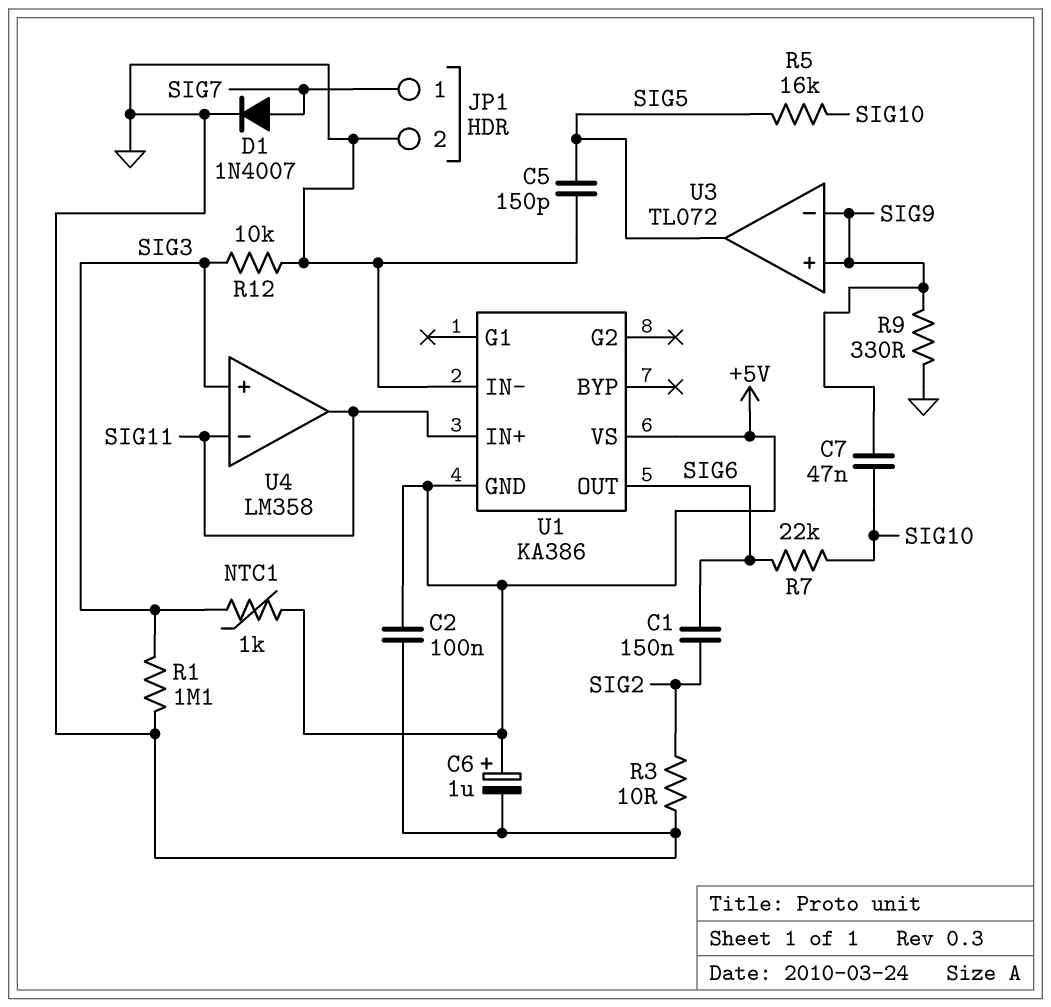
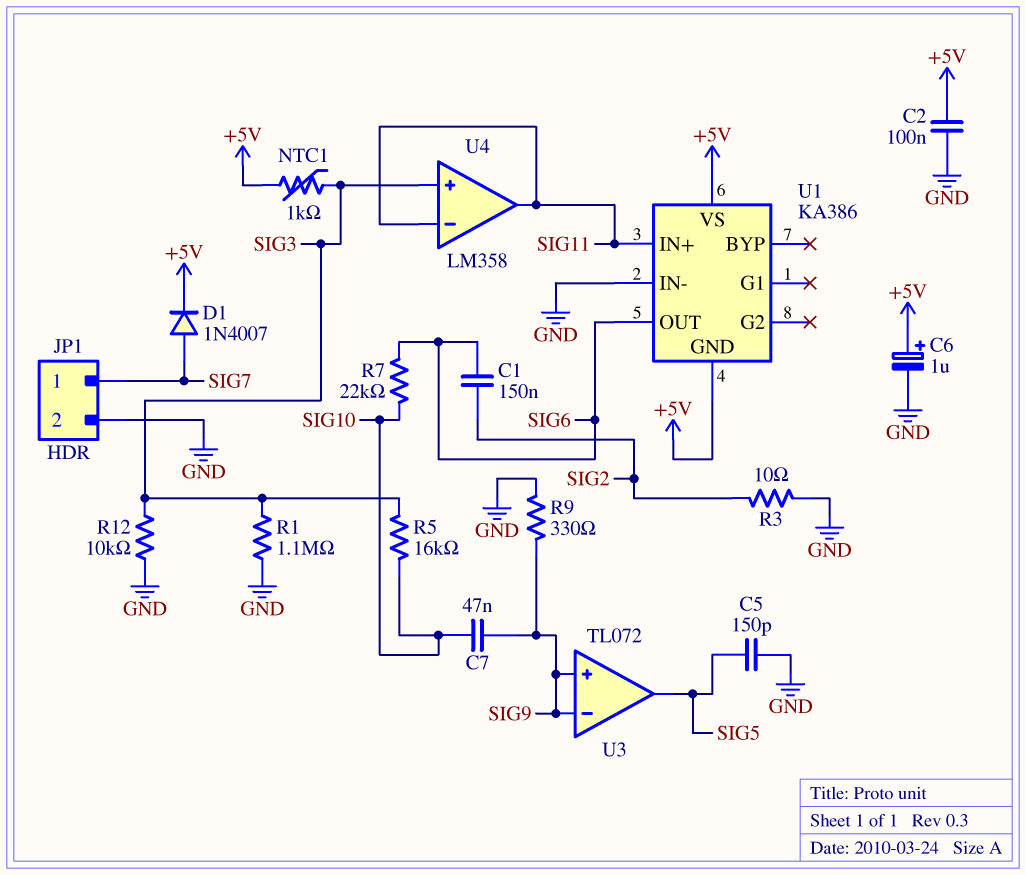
D1: diode 1N4007 (A SIG7, K GND) -> diode 1N4007 (A SIG7, K +5V)
R5: 16k (SIG5, SIG10) -> 16k (SIG3, SIG10)

